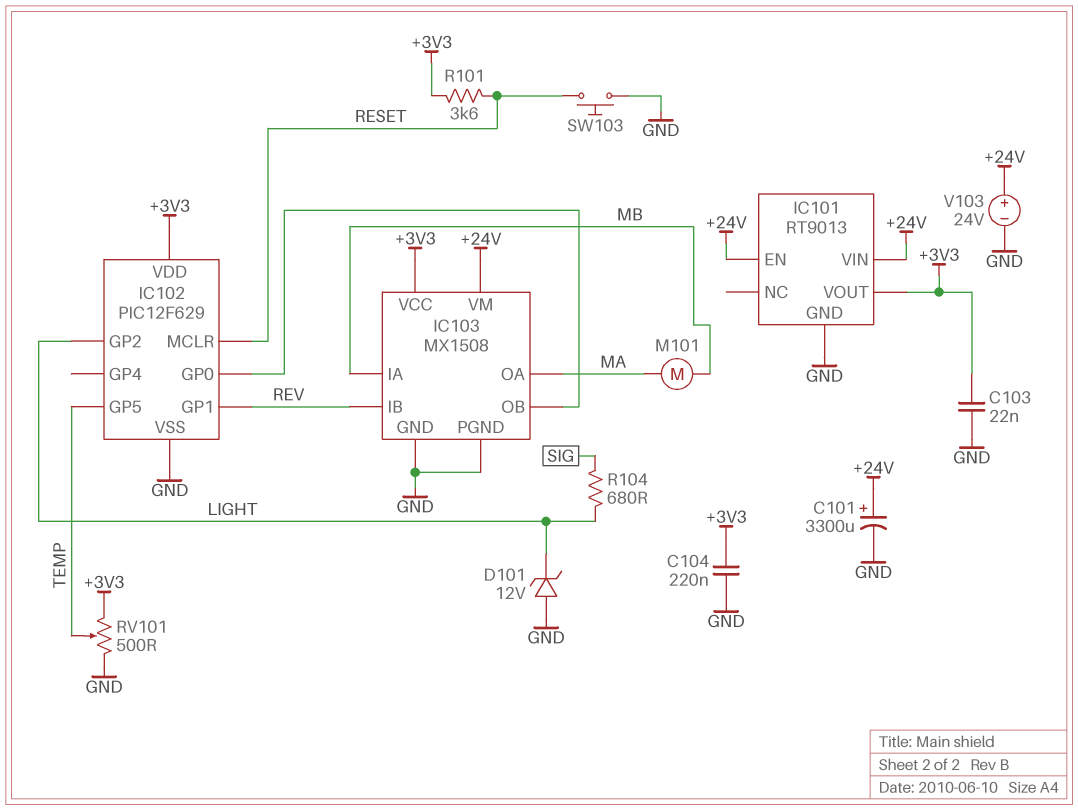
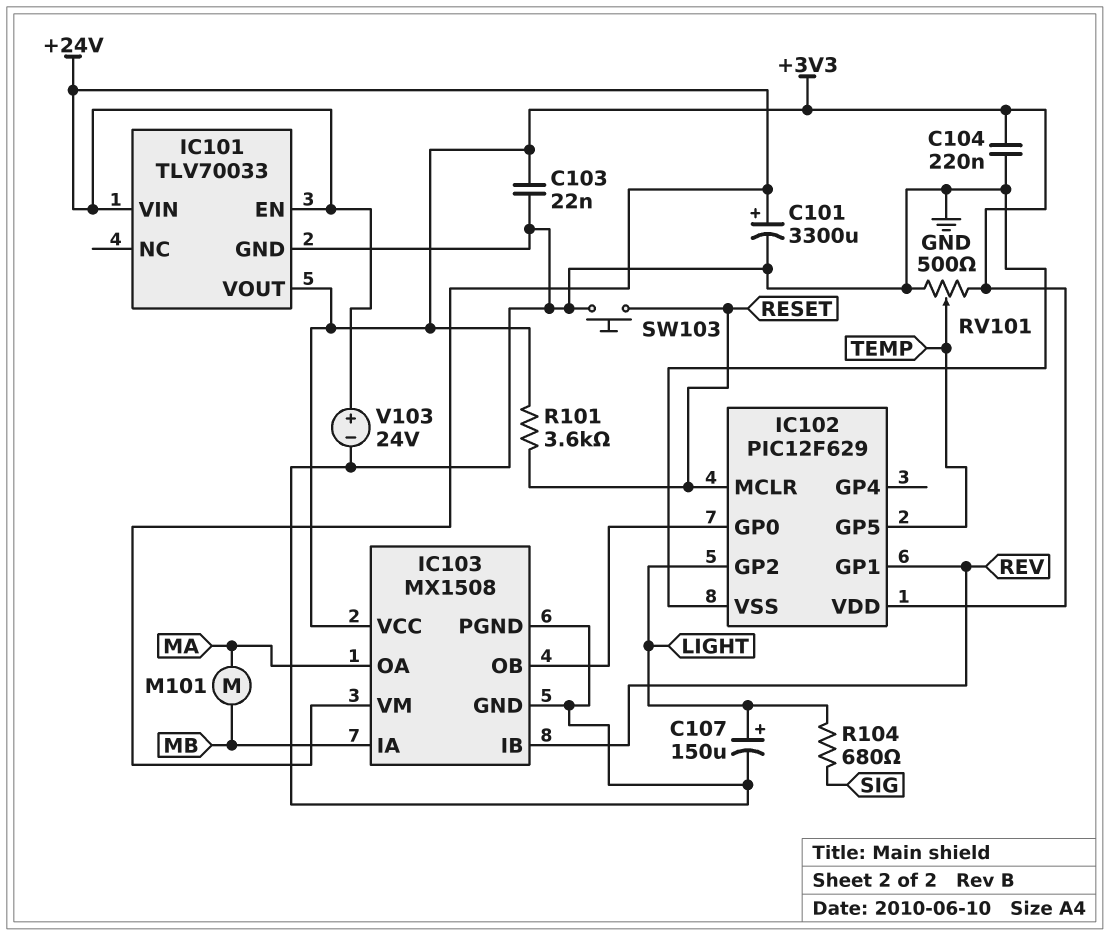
C107: none -> 150uF (plus LIGHT, minus GND)
D101: zener 12V (A GND, K LIGHT) -> none
IC101: RT9013 -> TLV70033

